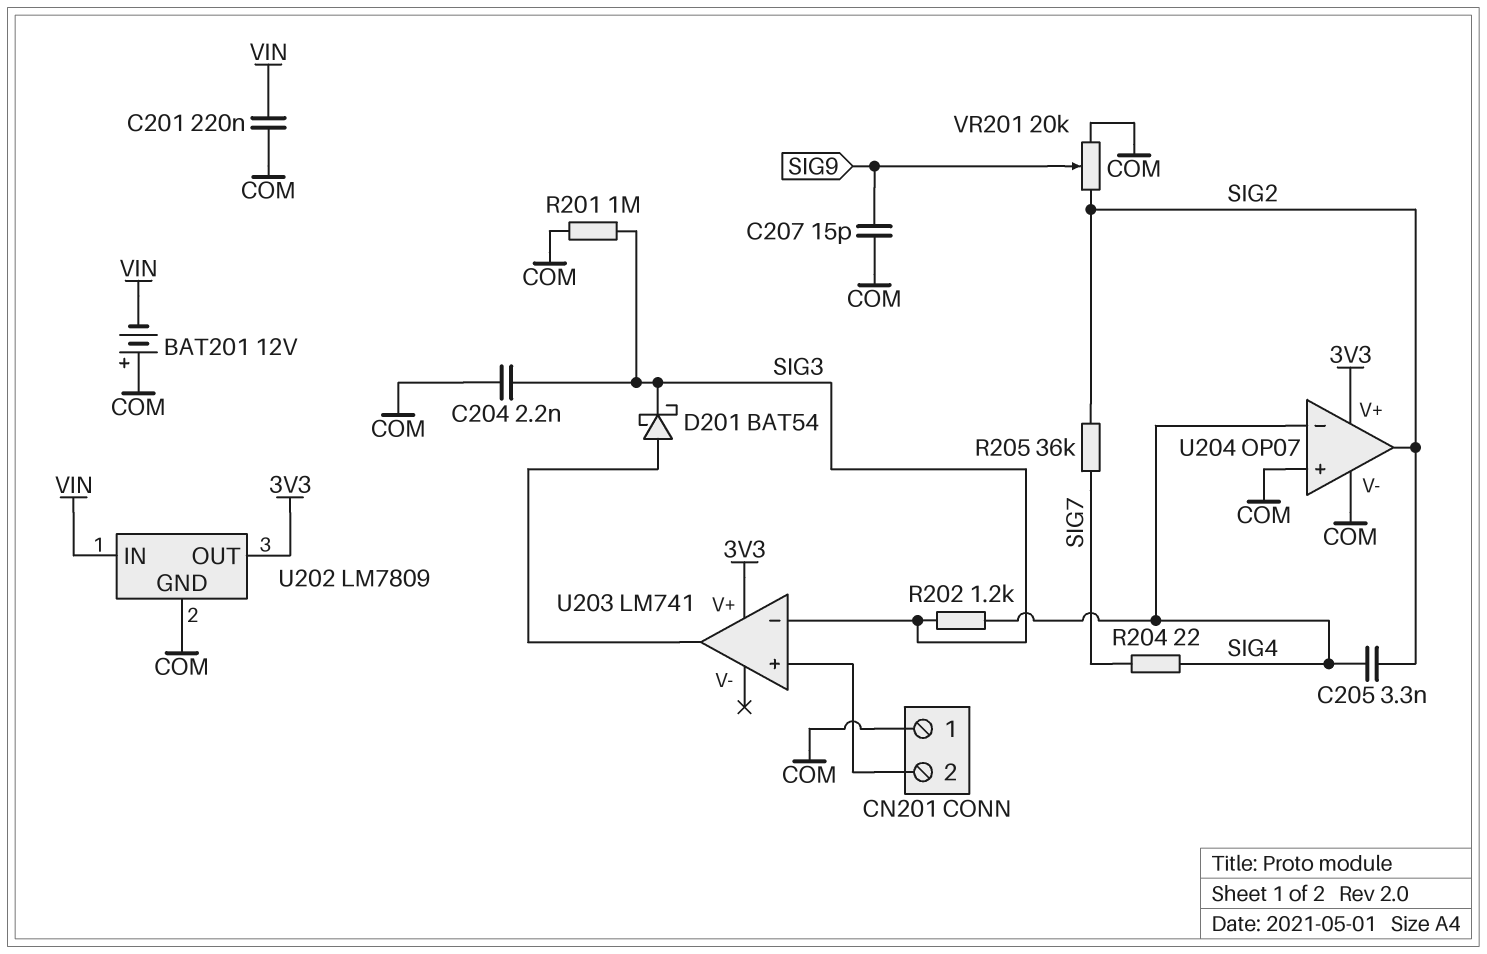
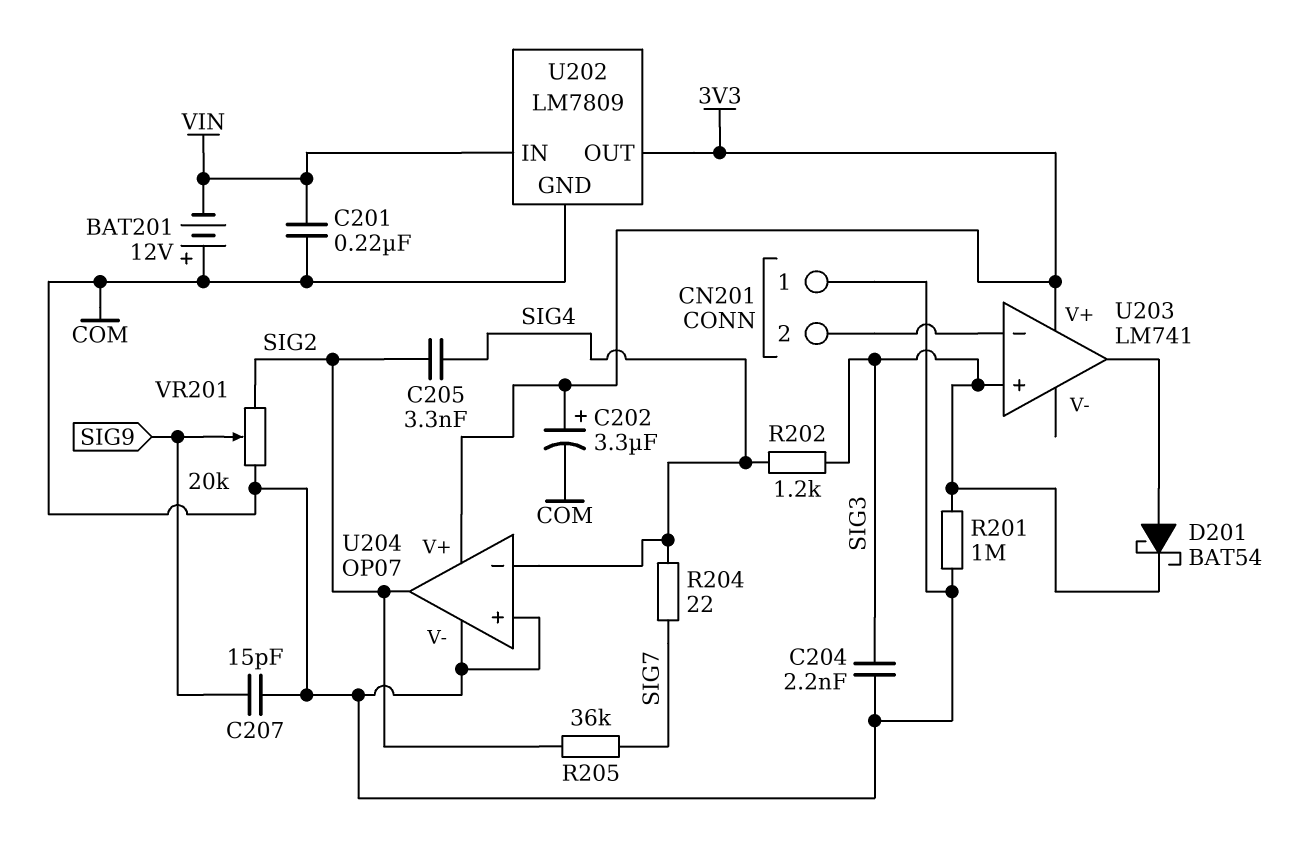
C202: none -> 3.3uF (plus 3V3, minus COM)
U203 pin in+: CN201/2 -> SIG3
U203 pin in-: SIG3 -> CN201/2

